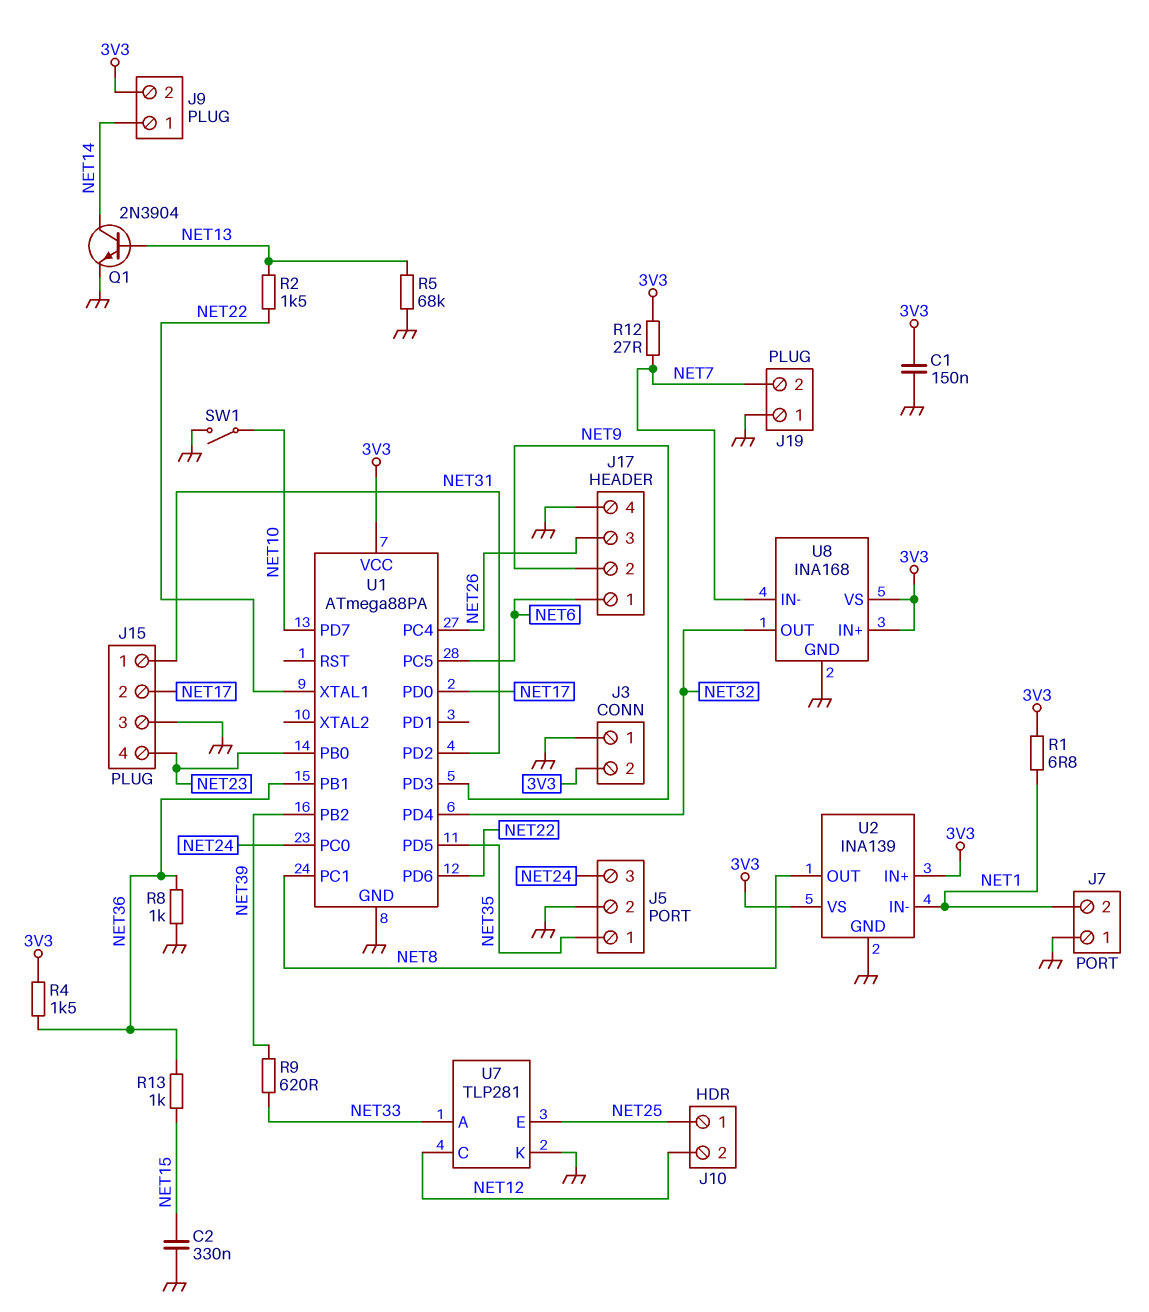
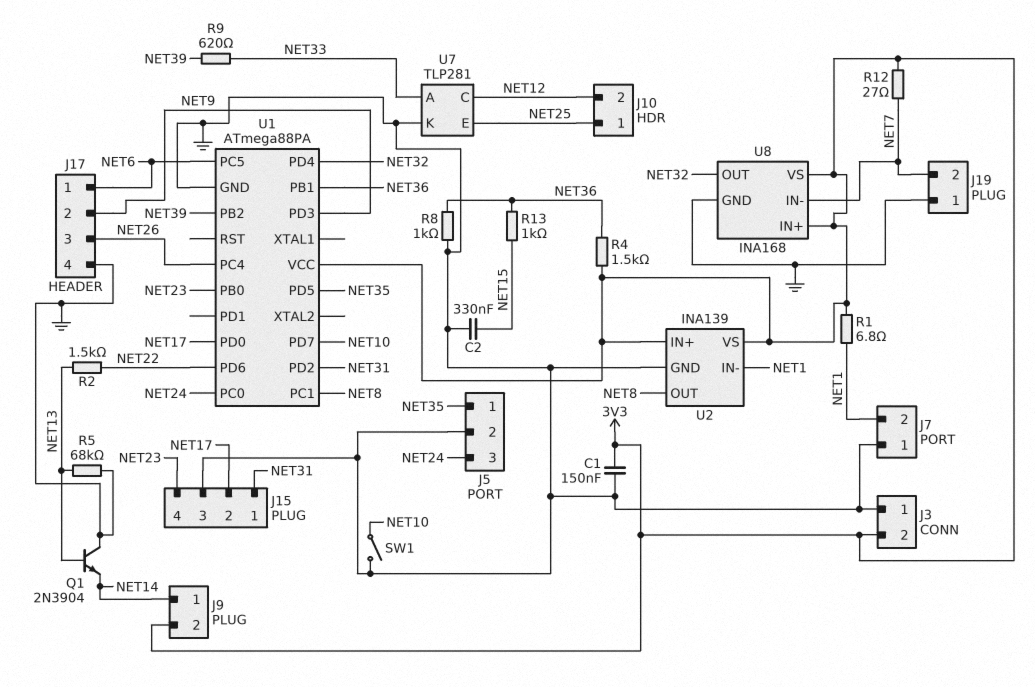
Q1: NPN 2N3904 (B NET13, C NET14, E GND) -> NPN 2N3904 (B NET13, C GND, E NET14)
U1 pin XTAL1: NET22 -> none

